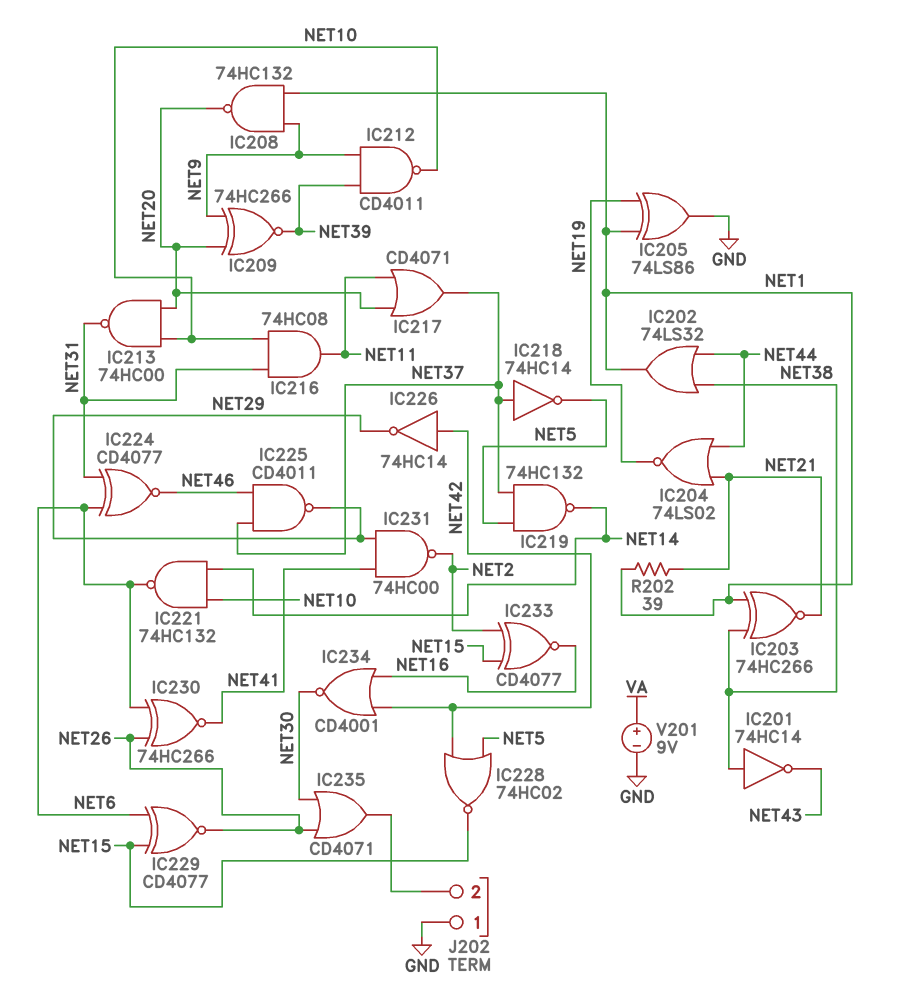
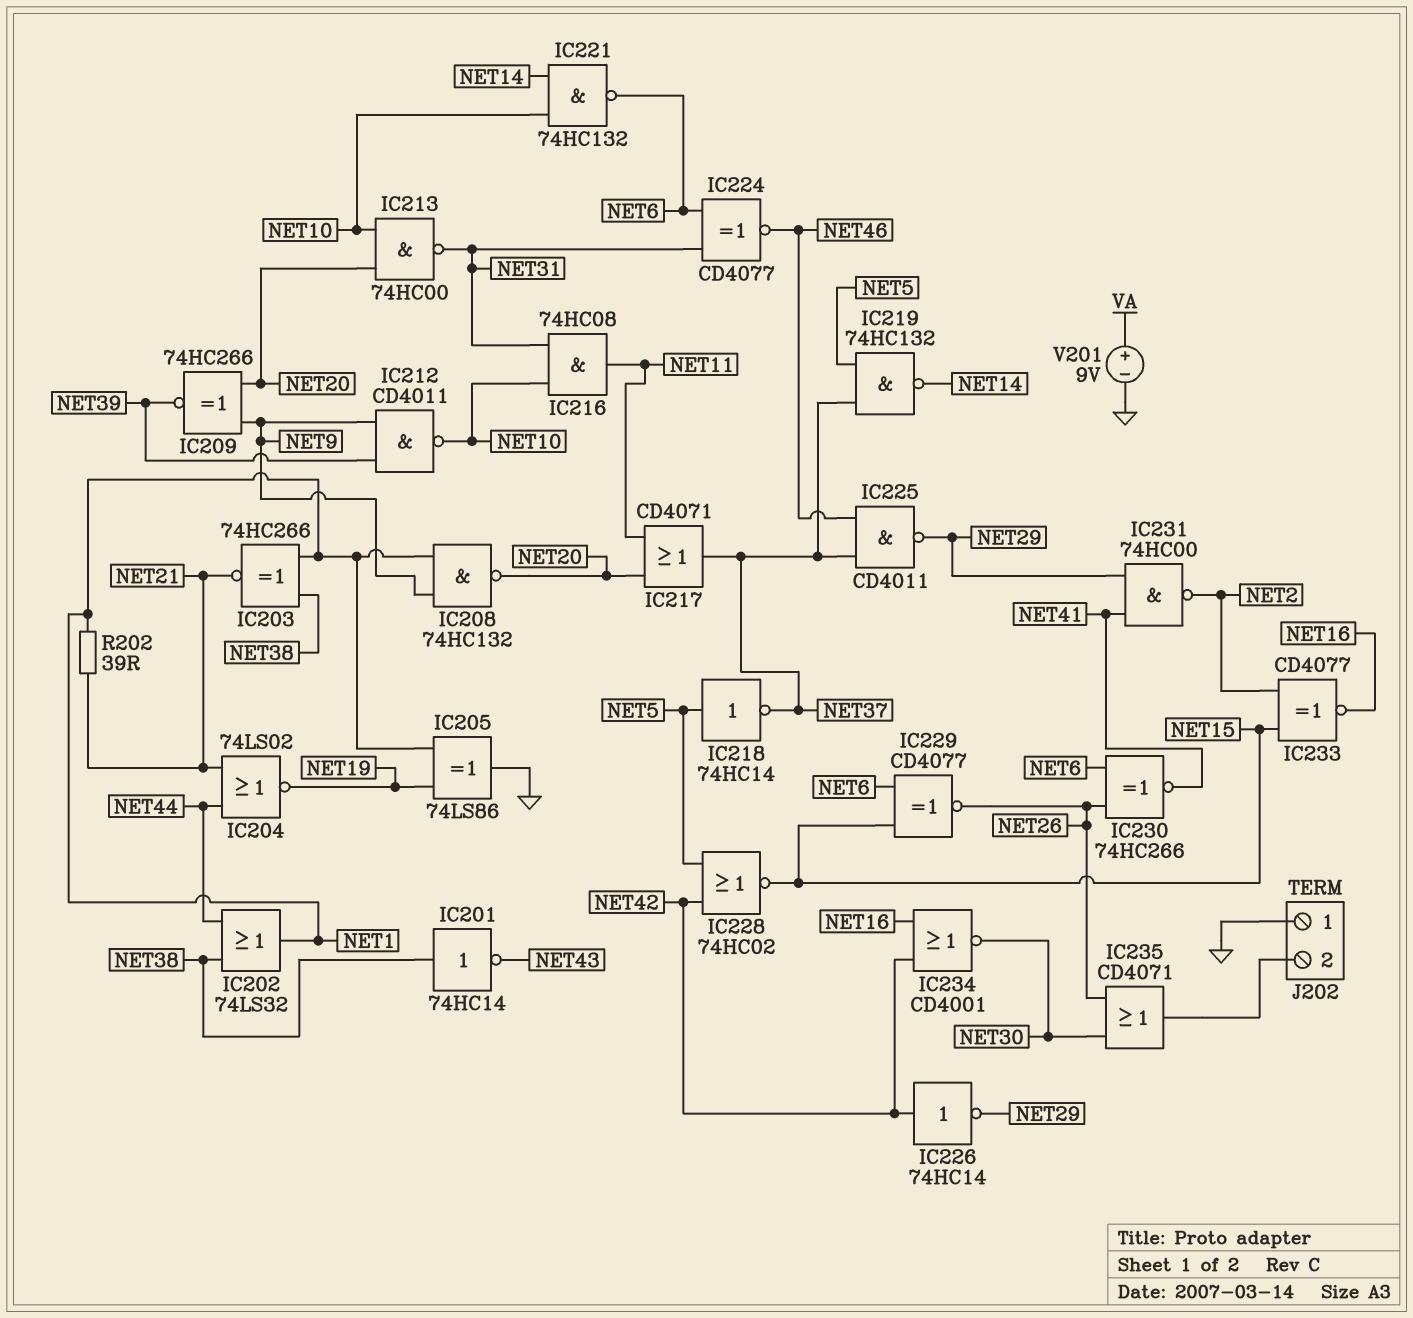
IC218: NOT 74HC14 (in NET37, out NET5) -> NOT 74HC14 (in NET5, out NET37)

